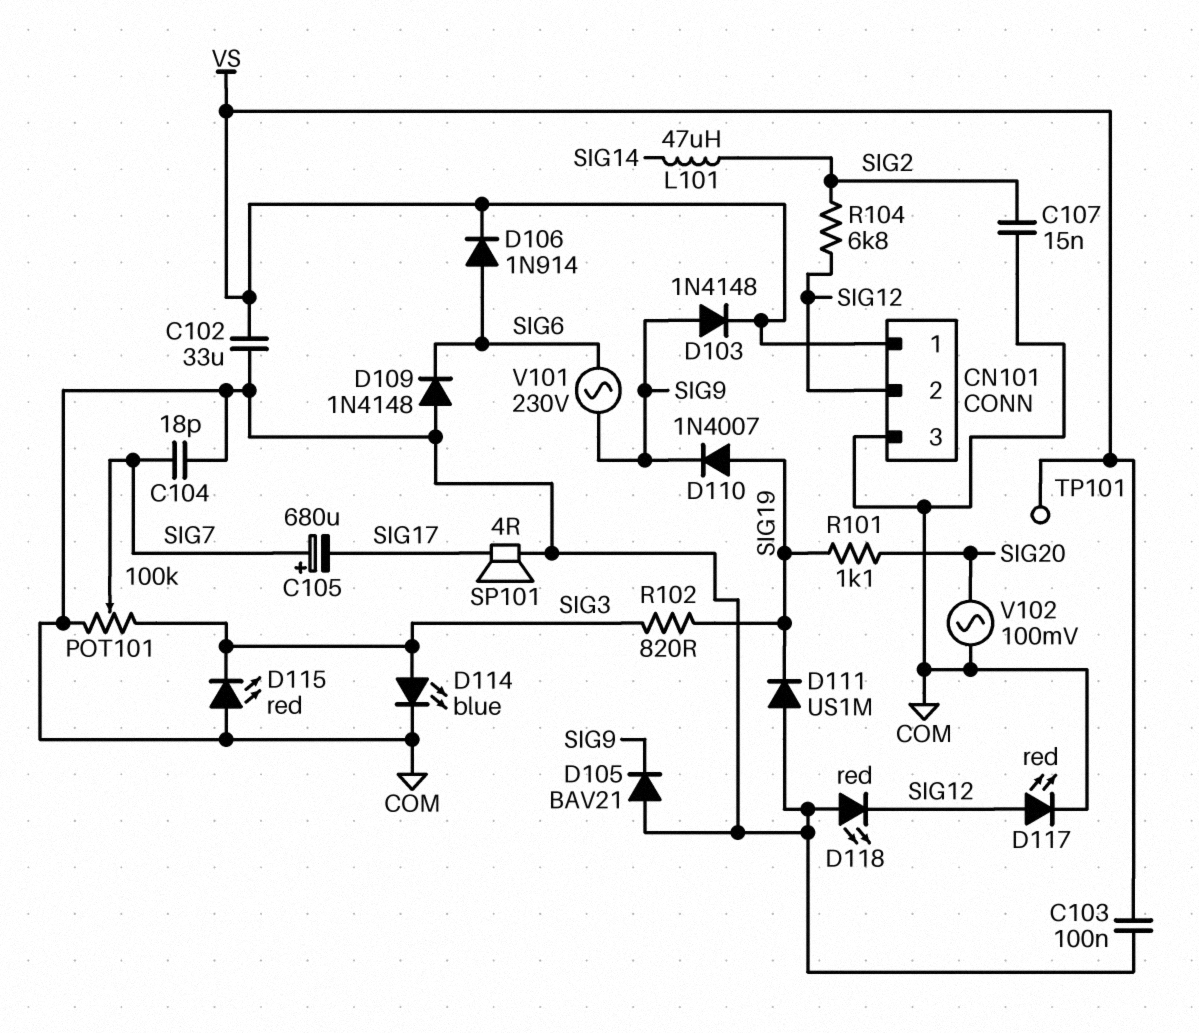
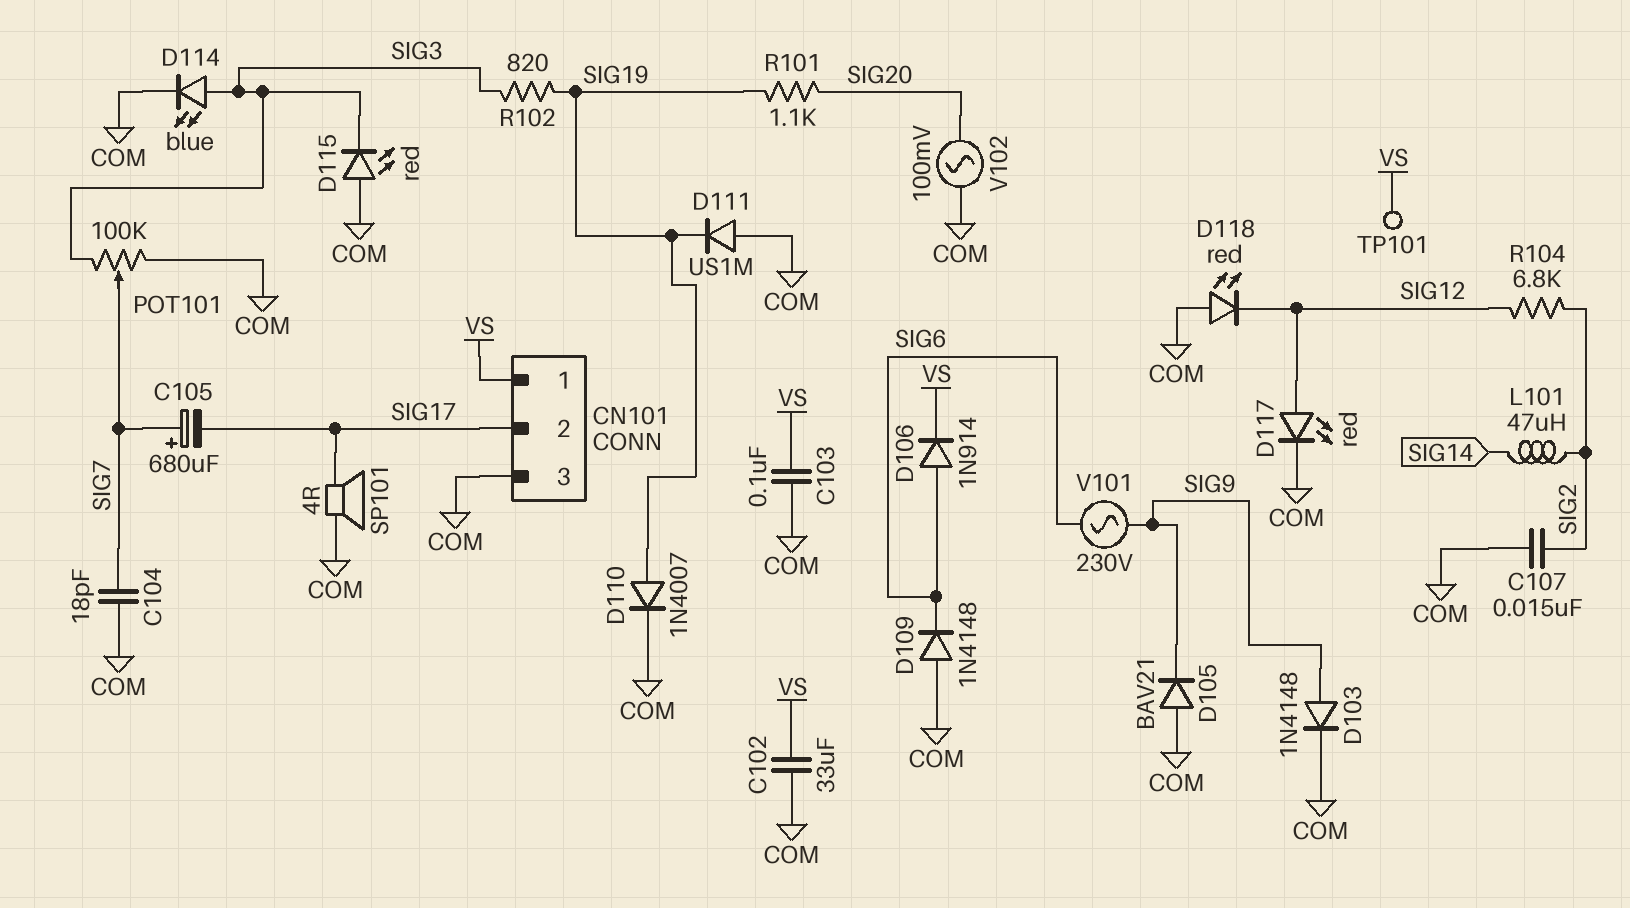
CN101 pin 2: SIG12 -> SIG17
D103: diode 1N4148 (A SIG9, K VS) -> diode 1N4148 (A SIG9, K COM)
D110: diode 1N4007 (A SIG19, K SIG9) -> diode 1N4007 (A SIG19, K COM)

